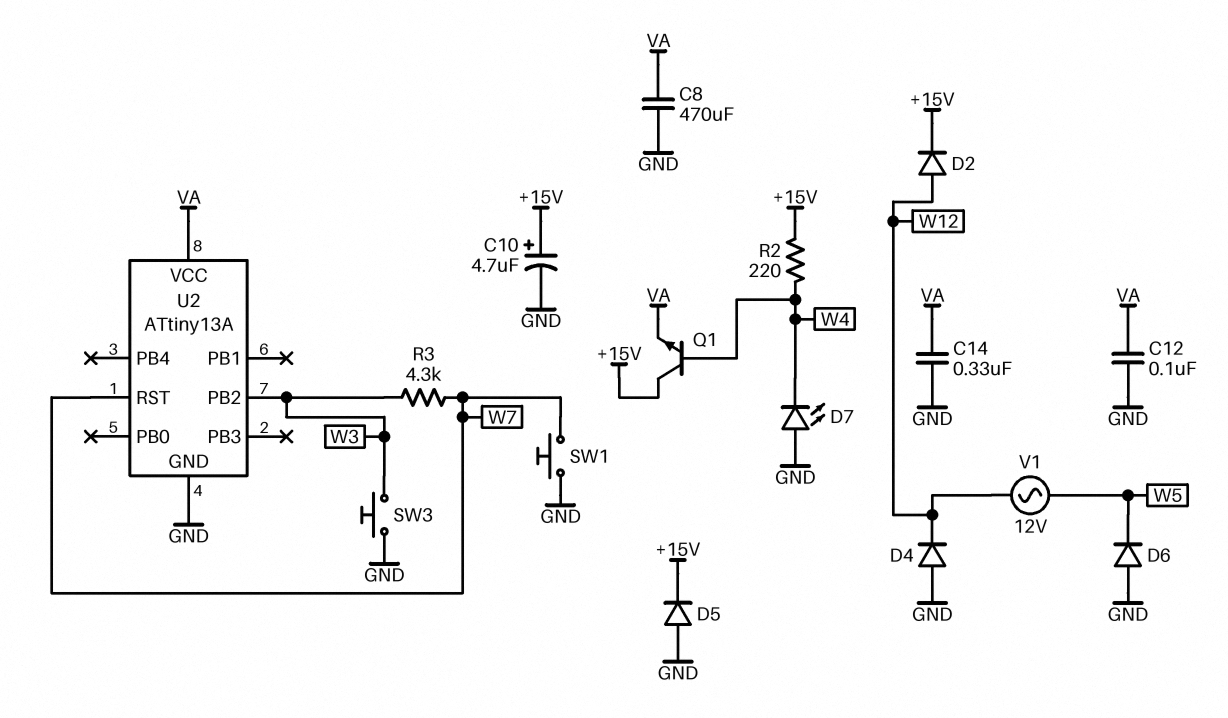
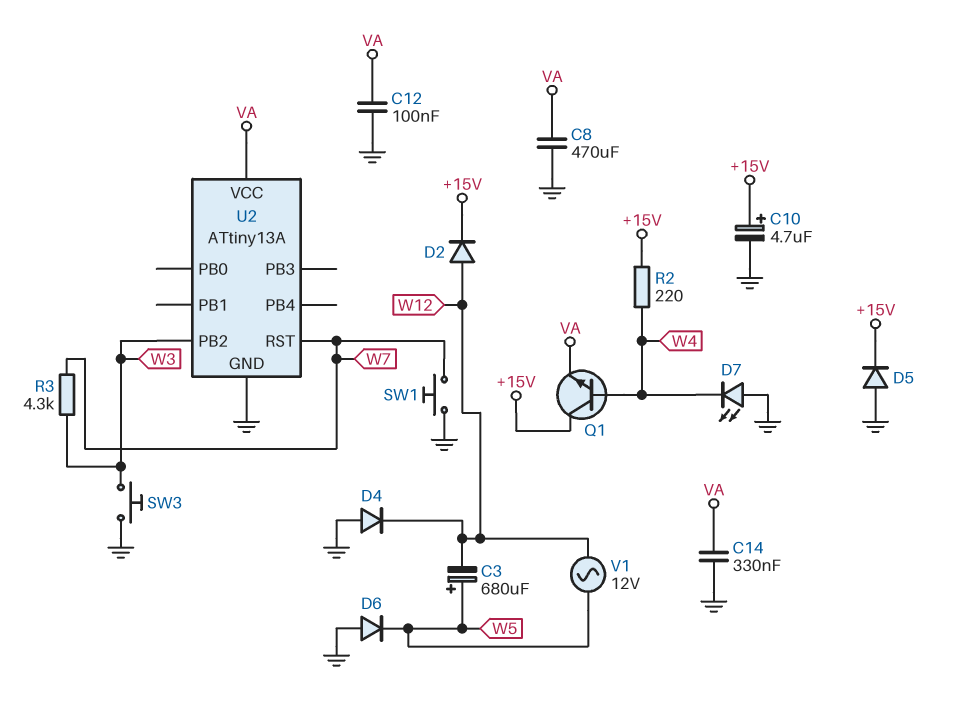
C3: none -> 680uF (plus W5, minus W12)

